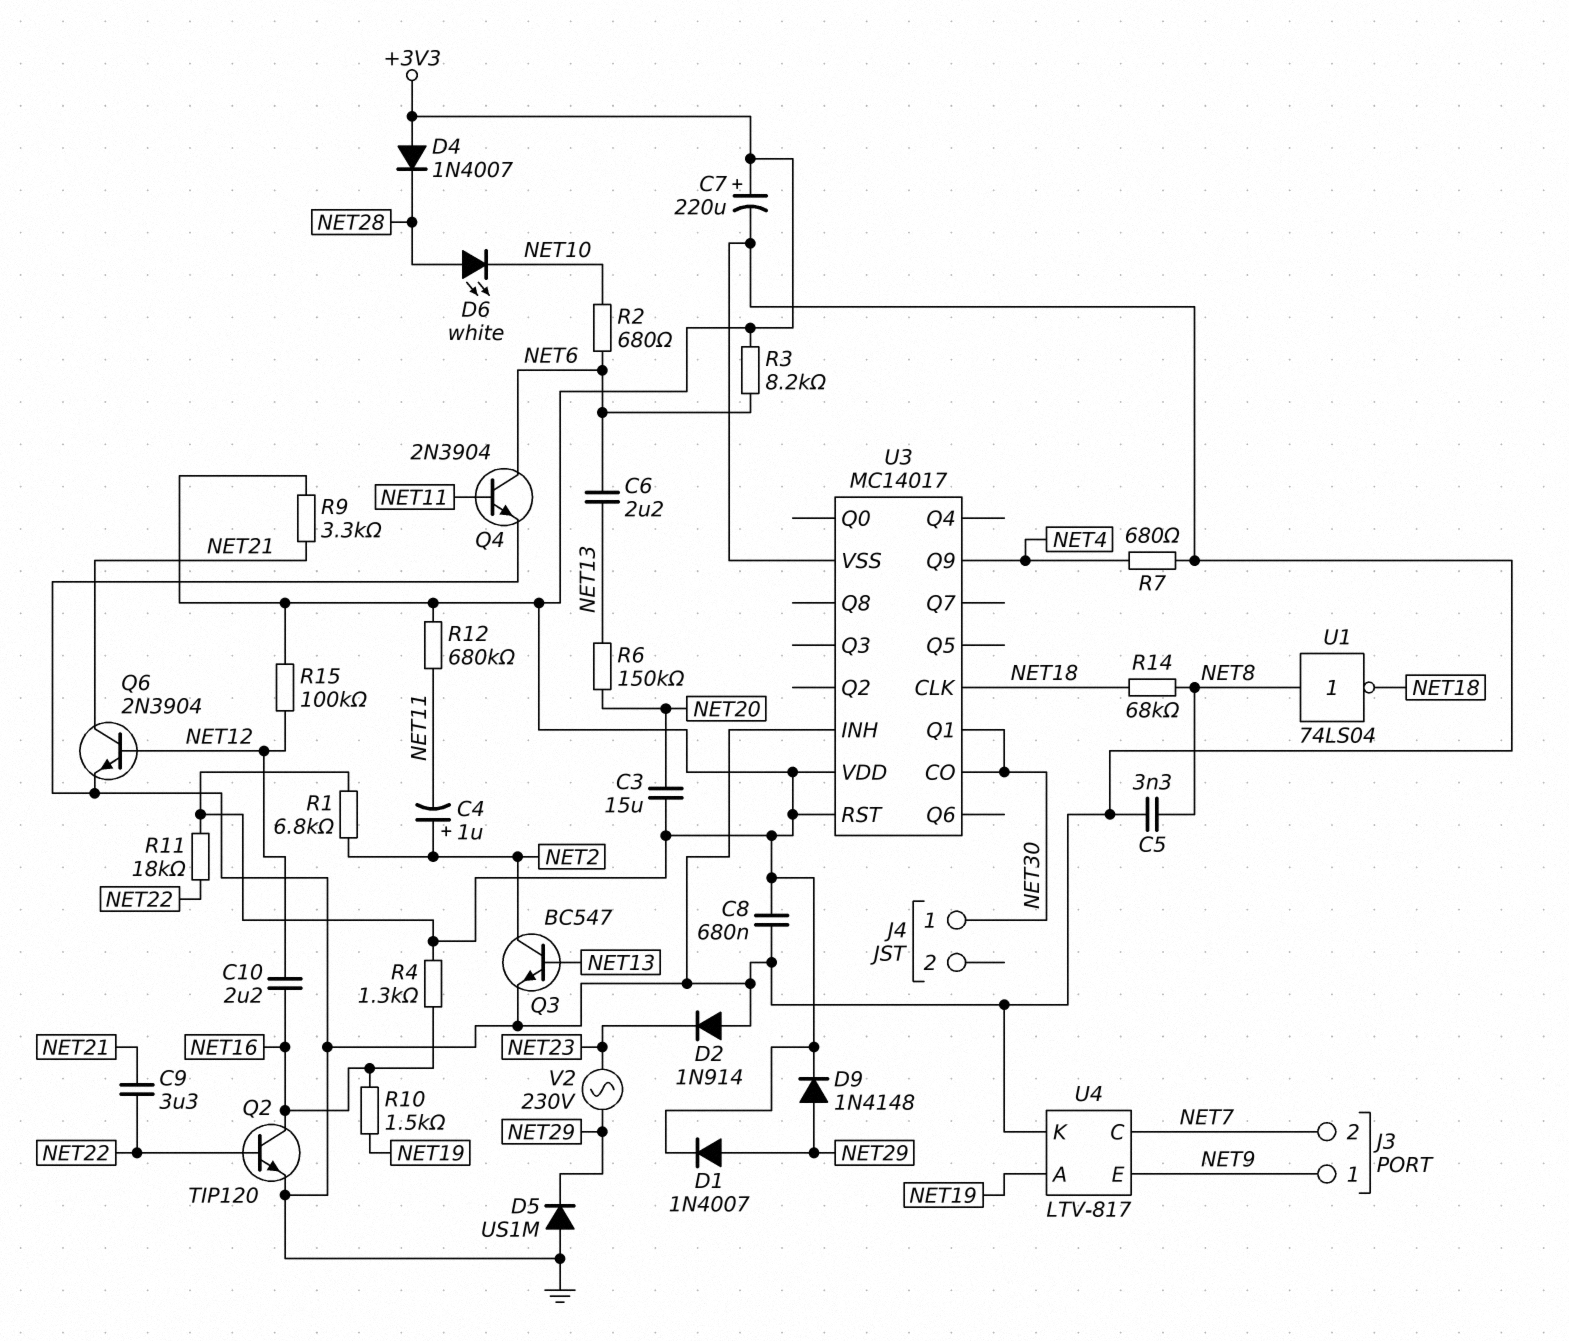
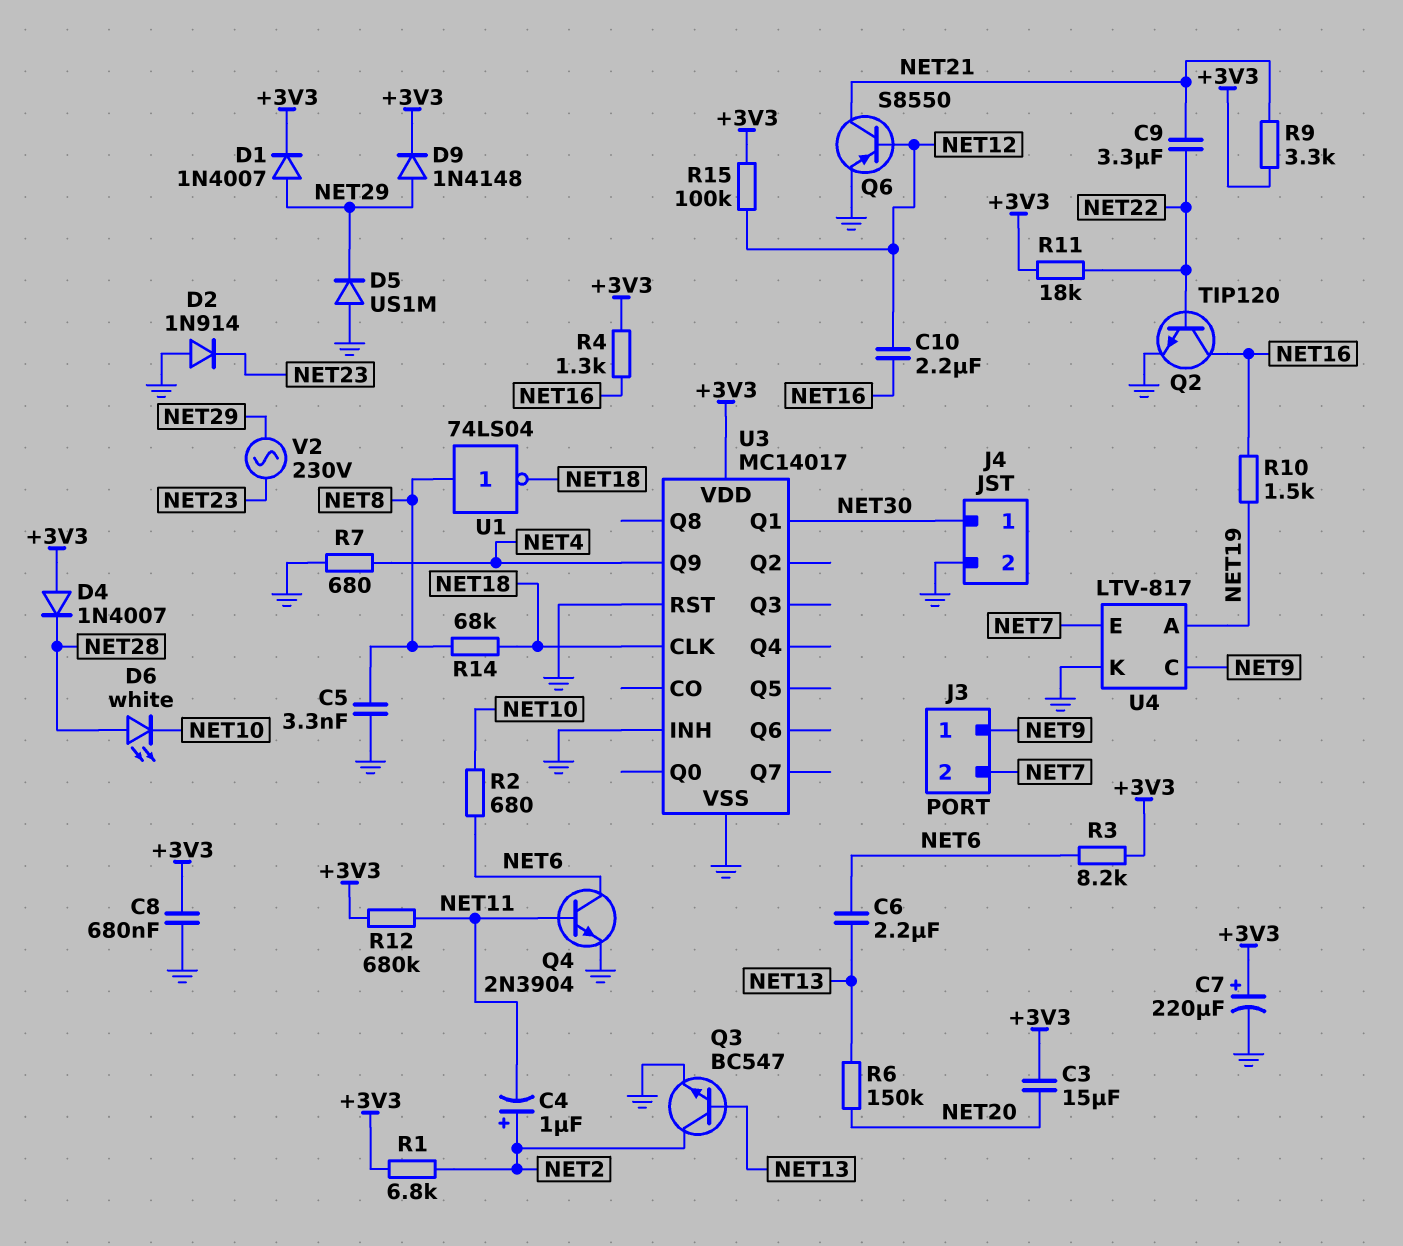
J4 pin 2: none -> GND
Q6: NPN 2N3904 (B NET12, C NET21, E GND) -> PNP S8550 (B NET12, C NET21, E GND)
U3 pin CO: NET30 -> none
U3 pin RST: +3V3 -> GND
U4 pin C: NET7 -> NET9
U4 pin E: NET9 -> NET7

